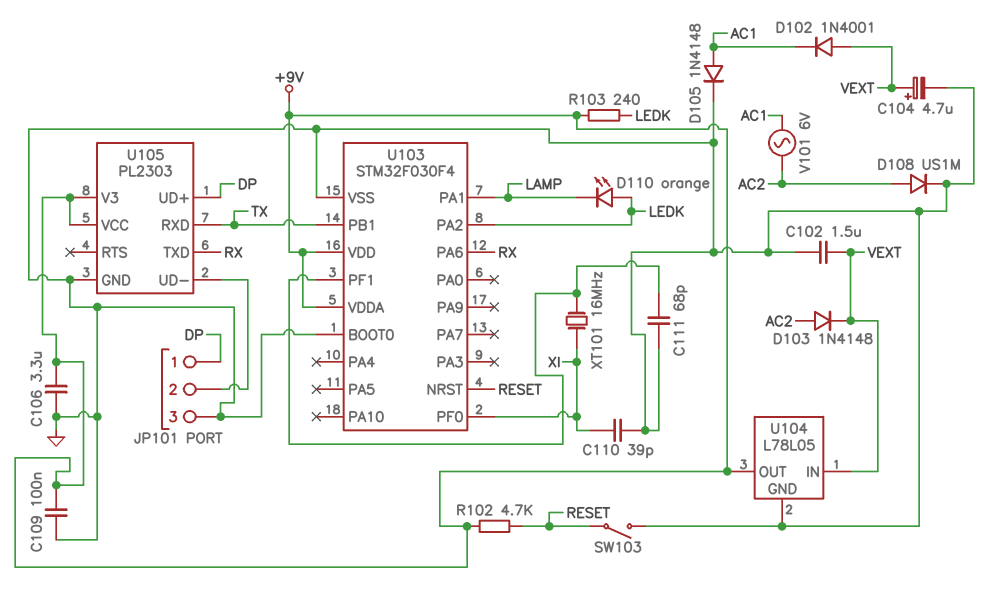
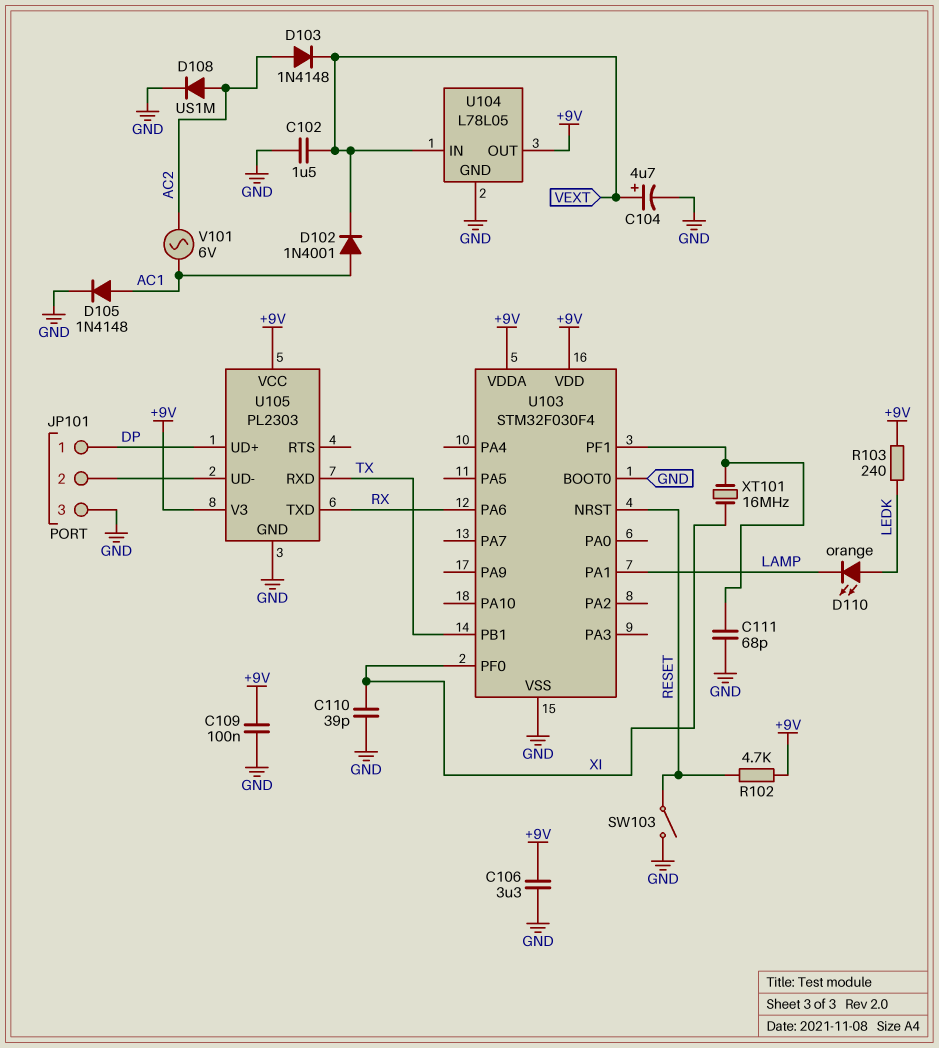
D102: diode 1N4001 (A VEXT, K AC1) -> diode 1N4001 (A AC1, K VEXT)
U103 pin PA2: LEDK -> none

